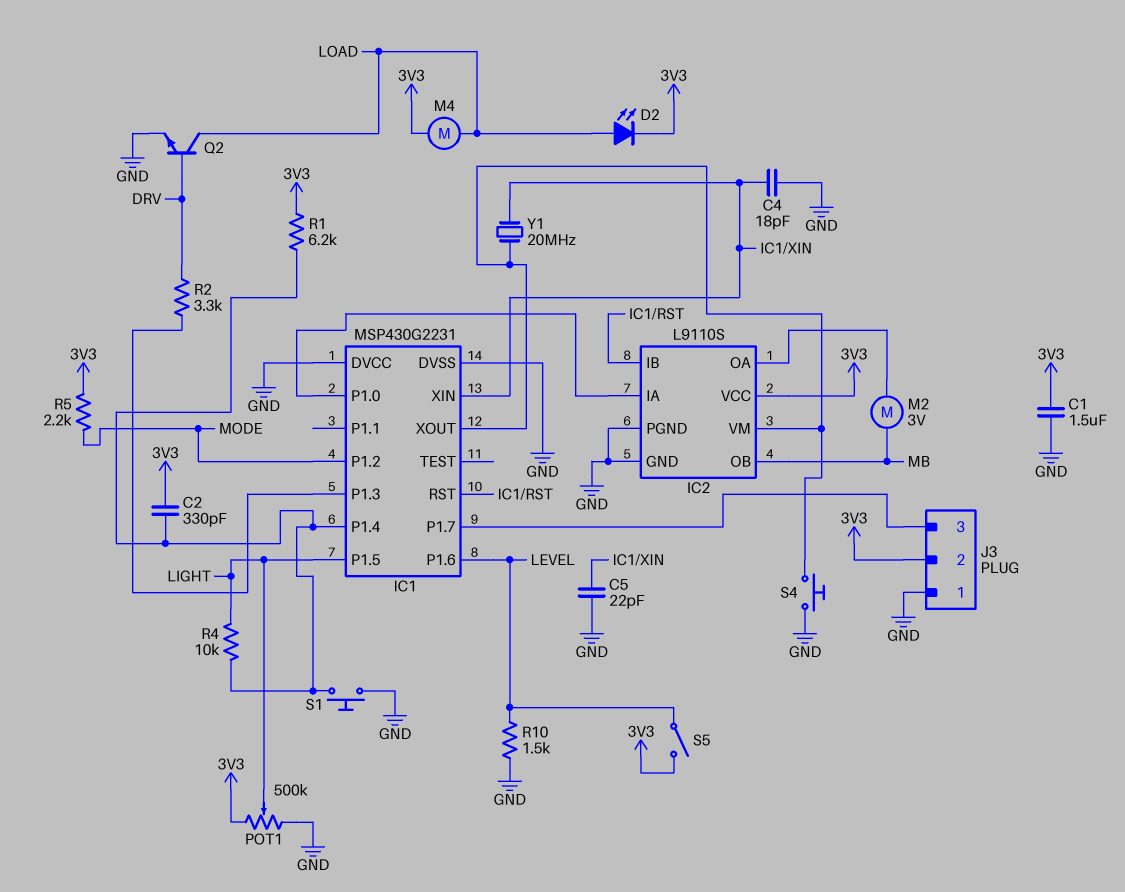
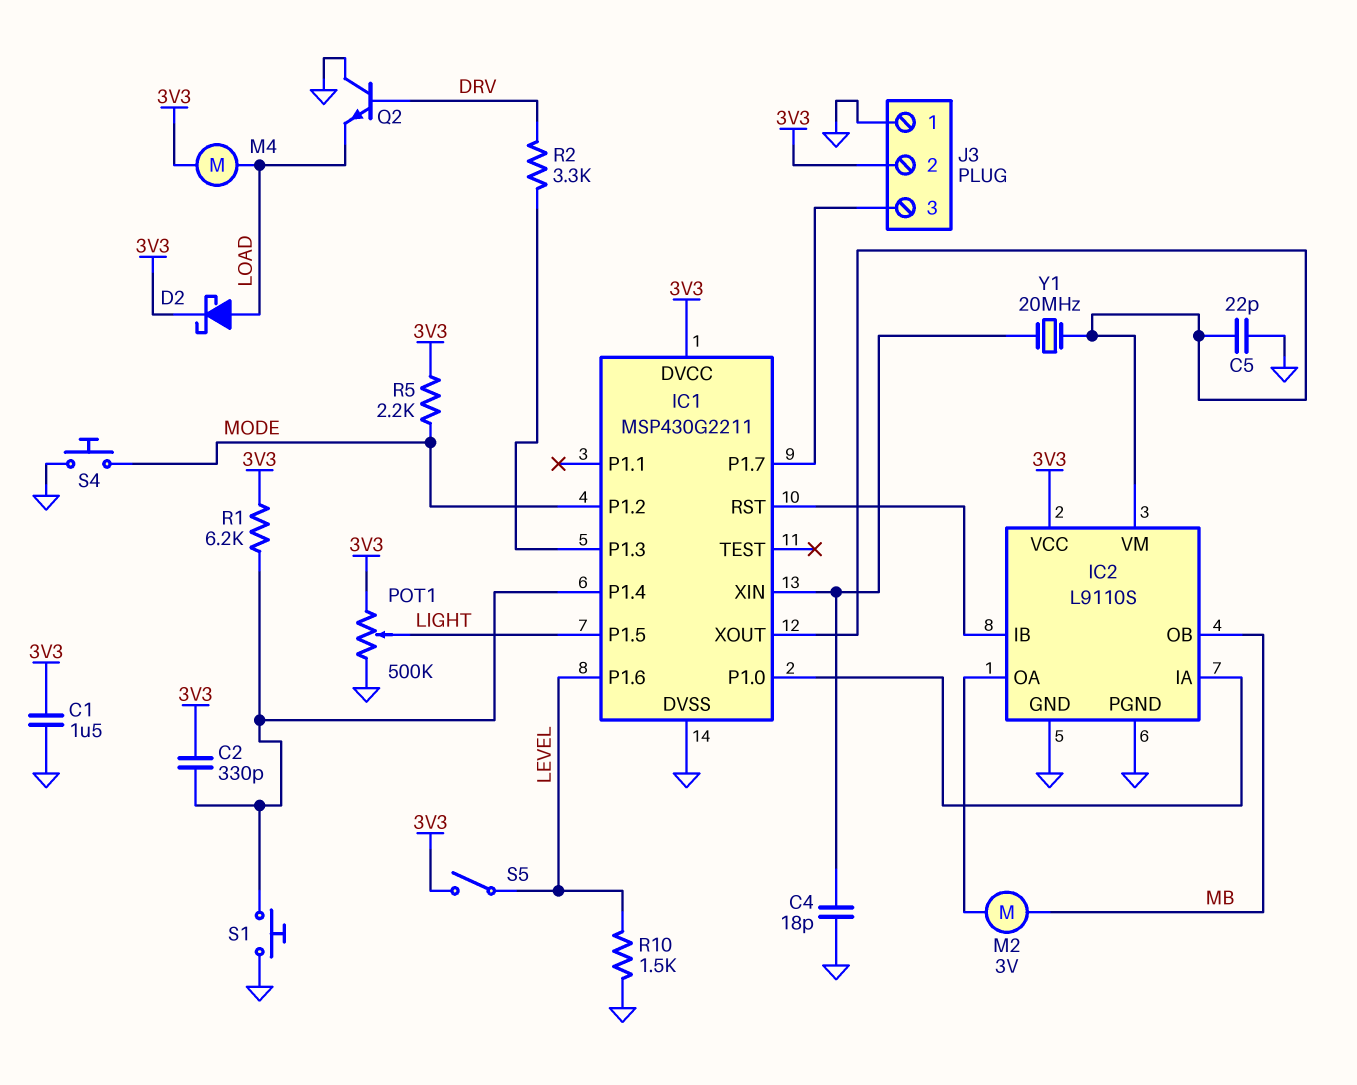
C5: 22pF (GND, IC1/XIN) -> 22pF (GND, IC1/XOUT)
D2: LED (A LOAD, K 3V3) -> schottky (A LOAD, K 3V3)
IC1: MSP430G2231 -> MSP430G2211
IC1 pin DVCC: GND -> 3V3
Q2: NPN (B DRV, C LOAD, E GND) -> NPN (B DRV, C GND, E LOAD)
R4: 10k (IC1/P1.4, LIGHT) -> none
S4: button (GND, IC1/XOUT) -> button (GND, MODE)

